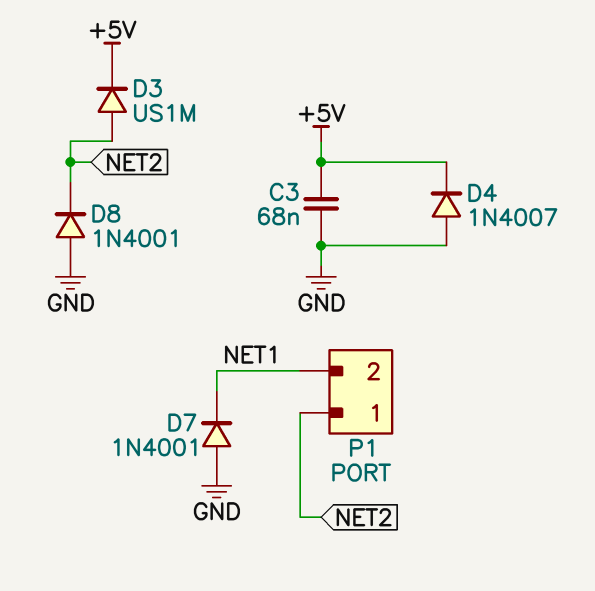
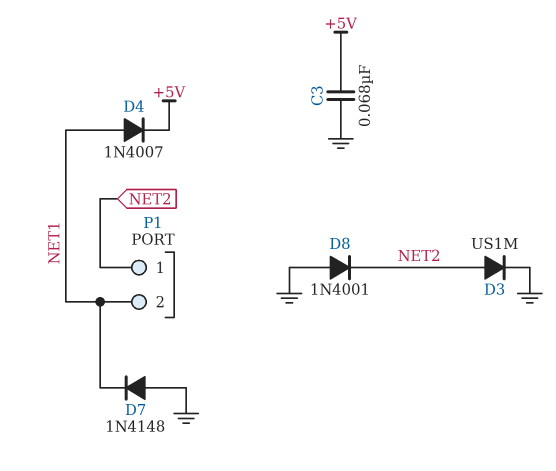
D3: diode US1M (A NET2, K +5V) -> diode US1M (A NET2, K GND)
D4: diode 1N4007 (A GND, K +5V) -> diode 1N4007 (A NET1, K +5V)
D7: diode 1N4001 (A GND, K NET1) -> diode 1N4148 (A GND, K NET1)

